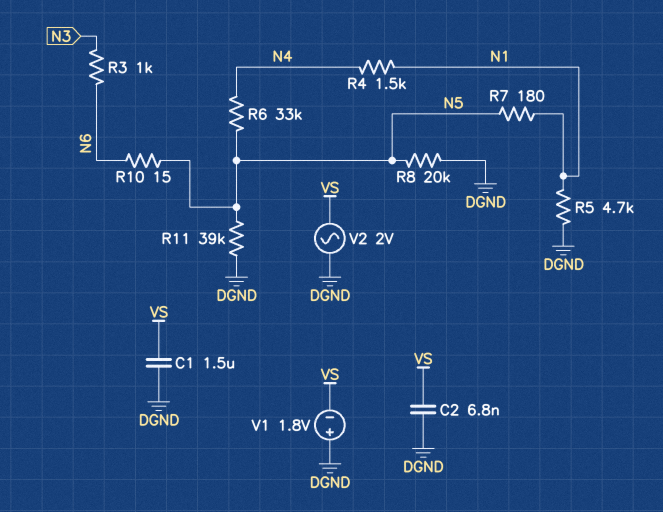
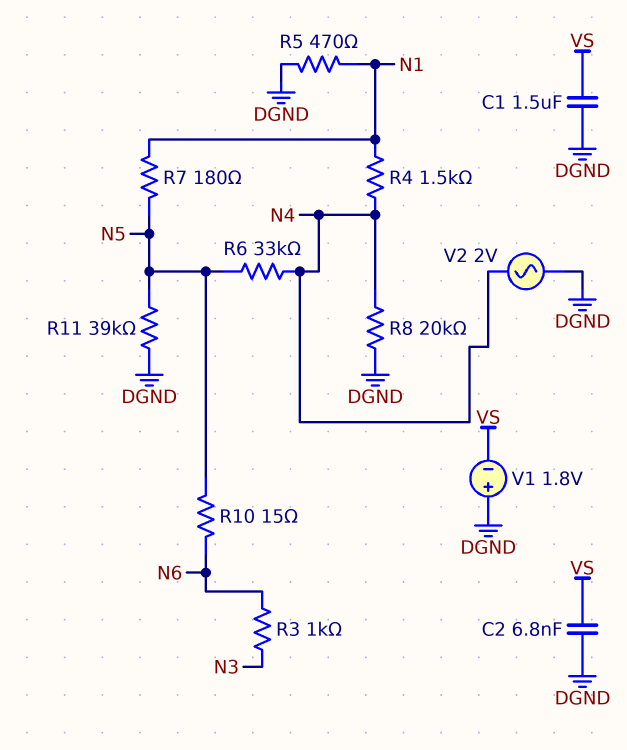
R5: 4.7k (DGND, N1) -> 470 (DGND, N1)
R8: 20k (DGND, N5) -> 20k (DGND, N4)
V2: AC 2V (DGND, VS) -> AC 2V (DGND, N4)

